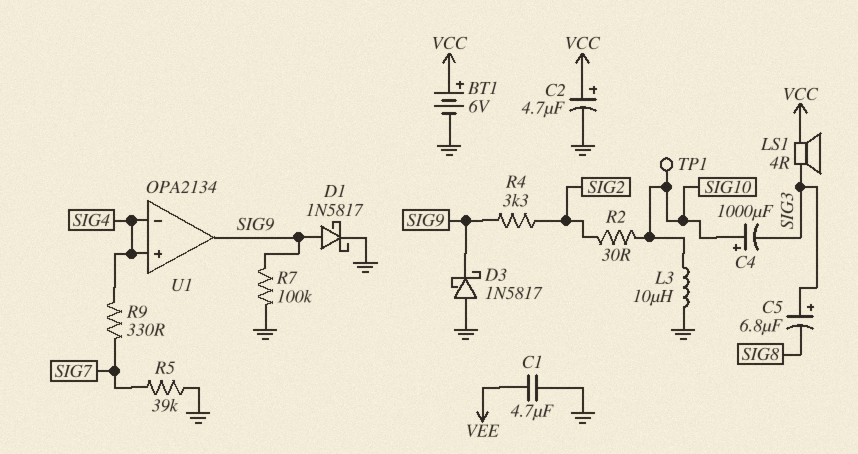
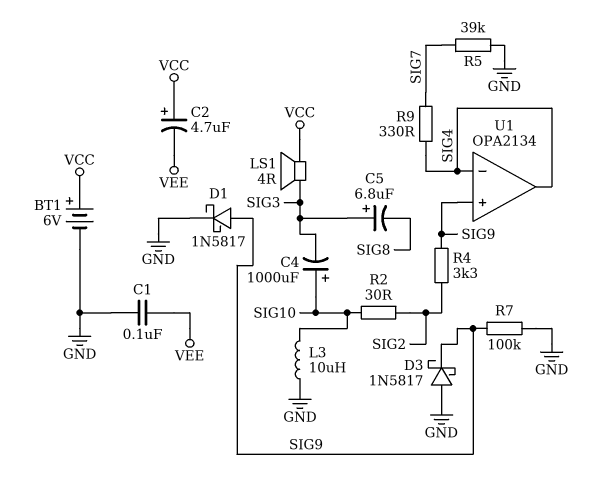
C1: 4.7uF (GND, VEE) -> 100nF (GND, VEE)
C2: 4.7uF (plus VCC, minus GND) -> 4.7uF (plus VCC, minus VEE)
TP1: test point (SIG10) -> none
U1 pin in+: SIG4 -> SIG9
U1 pin out: SIG9 -> SIG4

